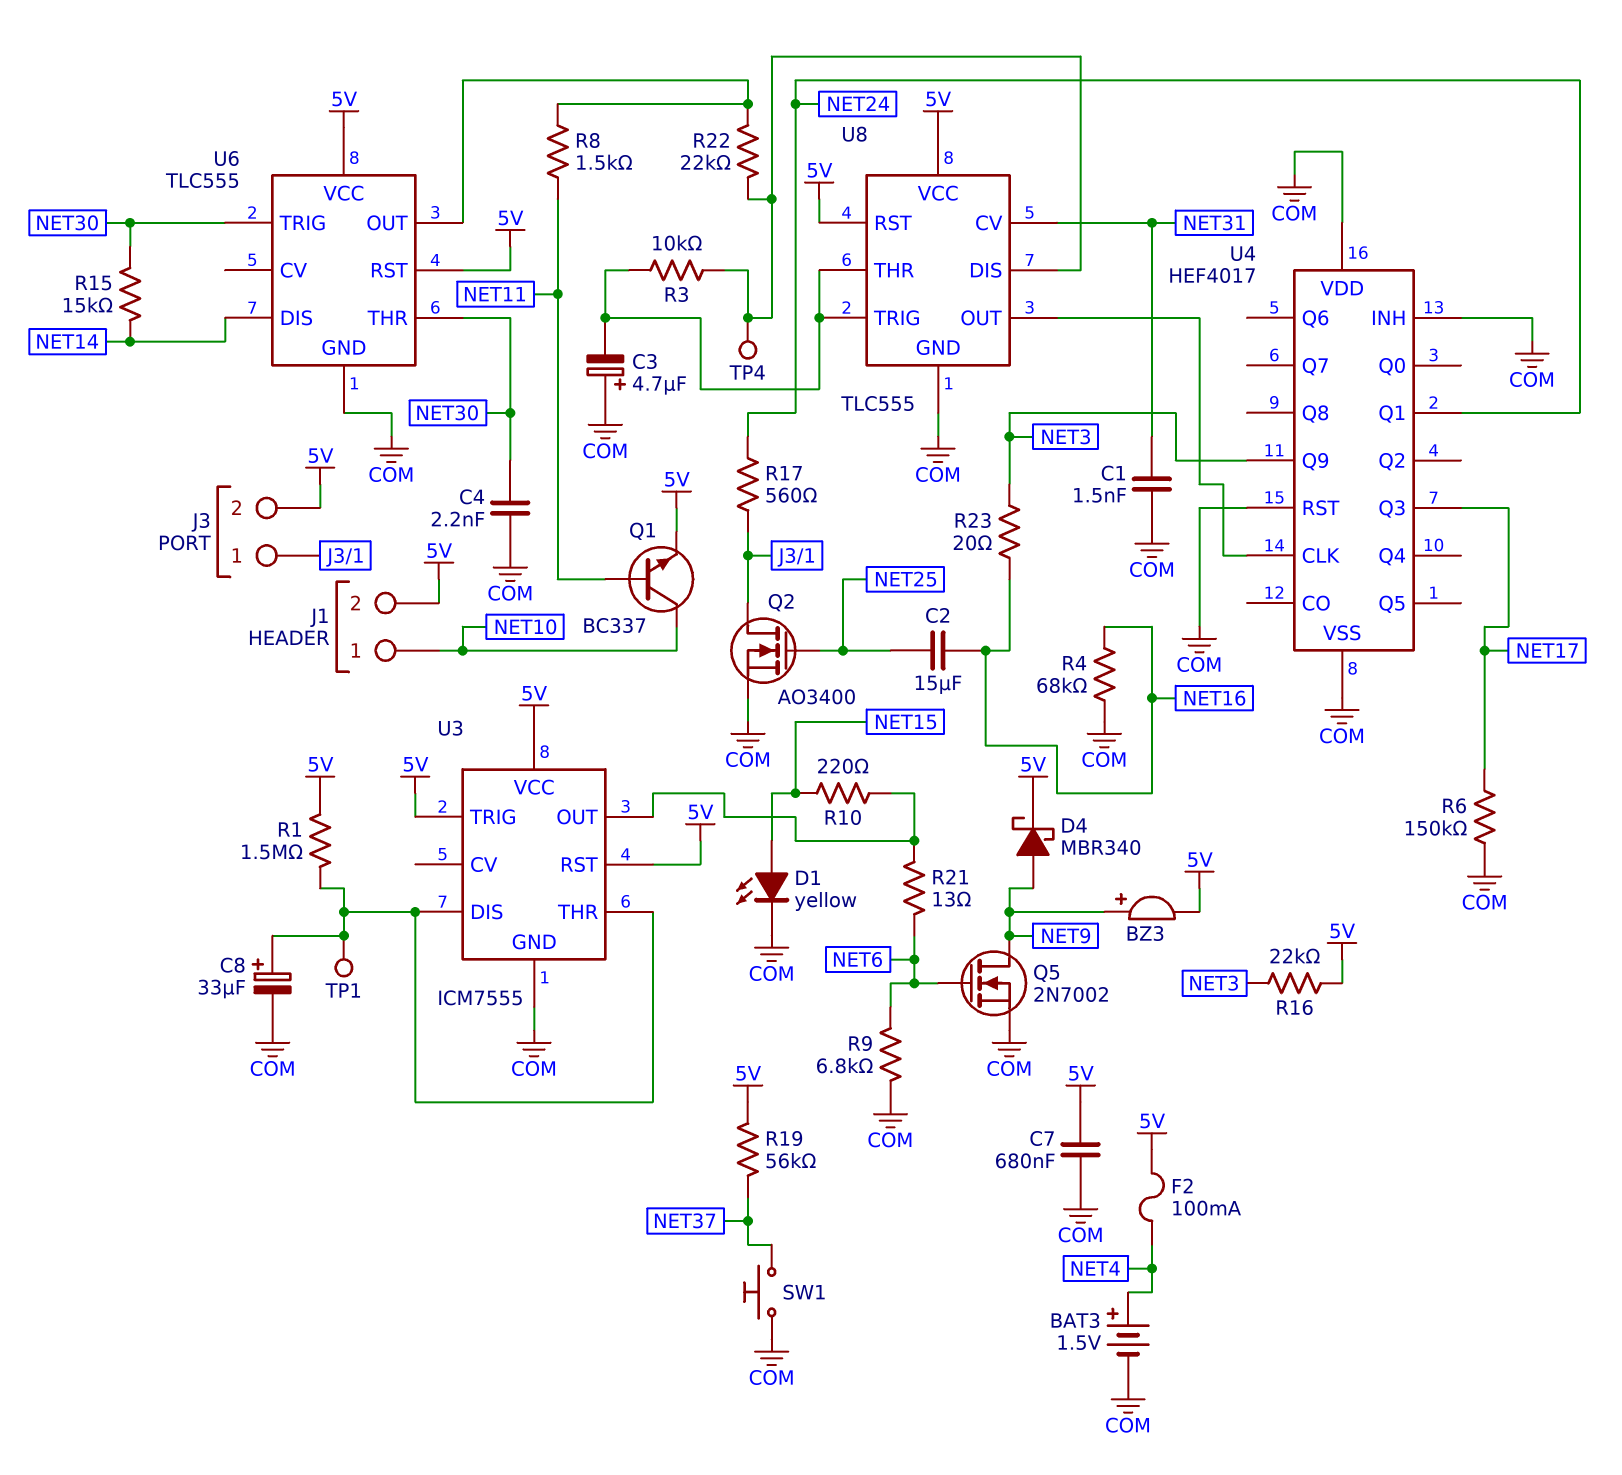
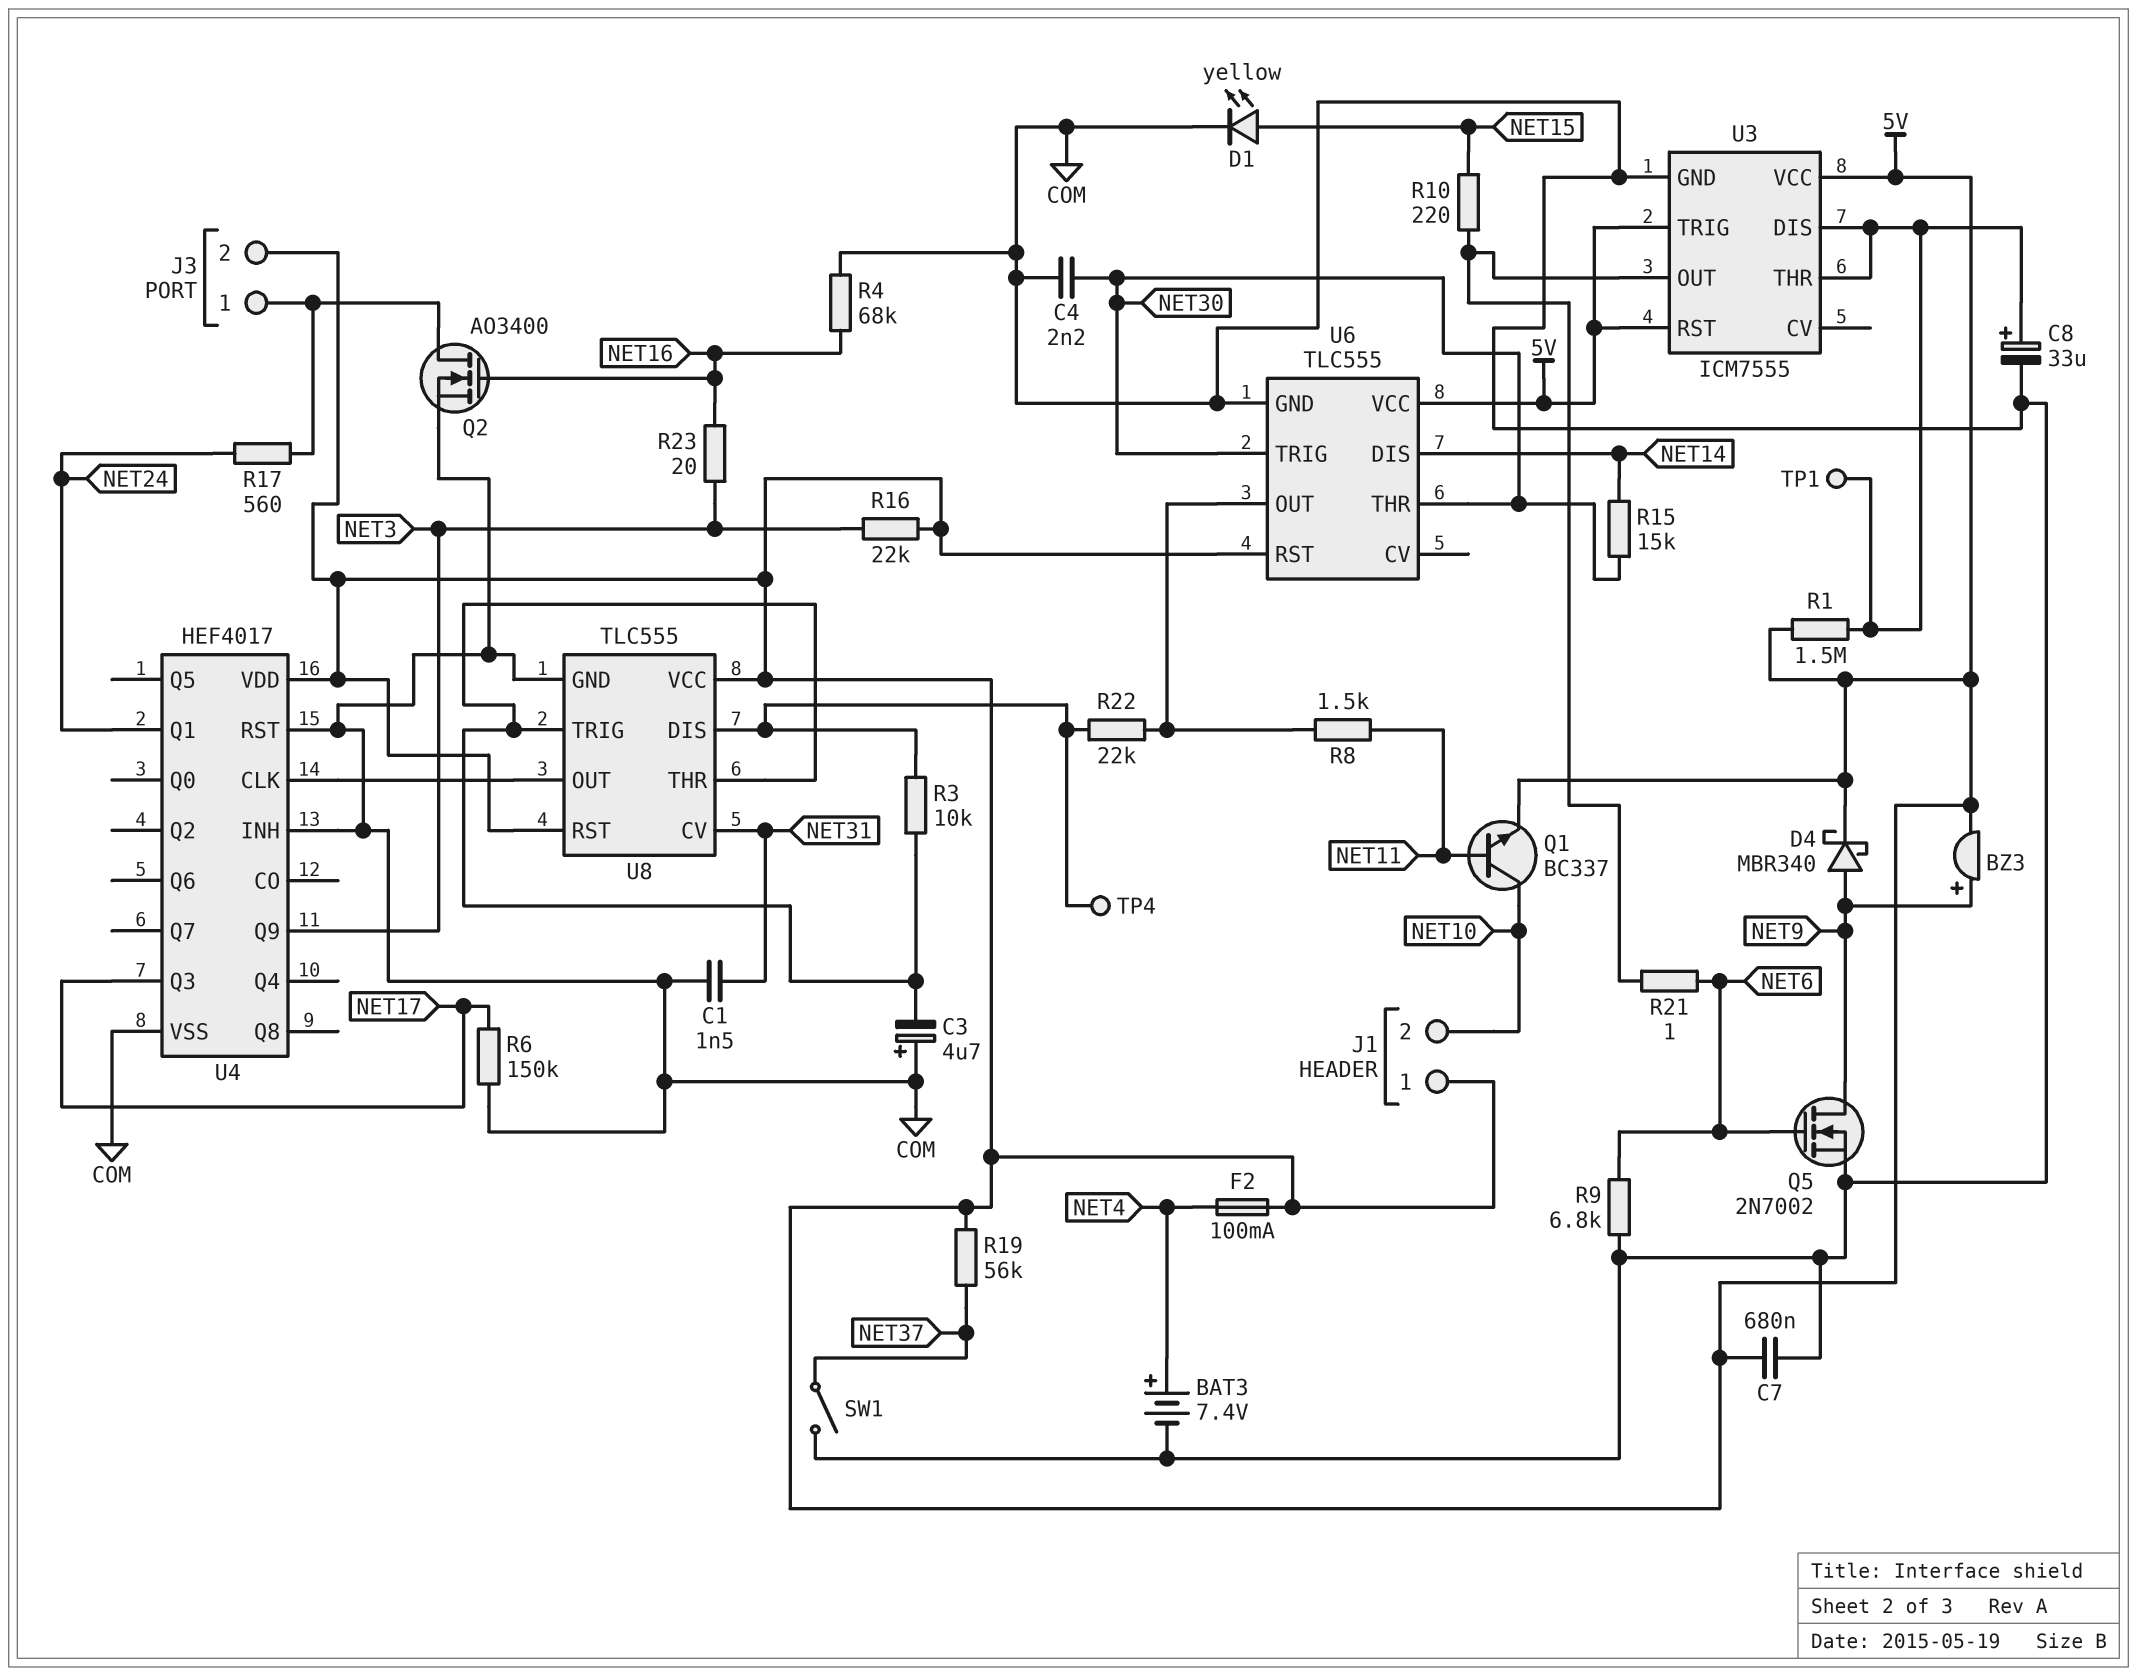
BAT3: 1.5V (plus NET4, minus COM) -> 7.4V (plus NET4, minus COM)
C2: 15uF (NET16, NET25) -> none
J1 pin 1: NET10 -> 5V
J1 pin 2: 5V -> NET10
Q2: NMOS AO3400 (G NET25, D J3/1, S COM) -> NMOS AO3400 (G NET16, D J3/1, S COM)
R21: 13 (NET6, U3/OUT) -> 1 (NET6, U3/OUT)
SW1: button (COM, NET37) -> switch (COM, NET37)
U4 pin VDD: COM -> 5V

